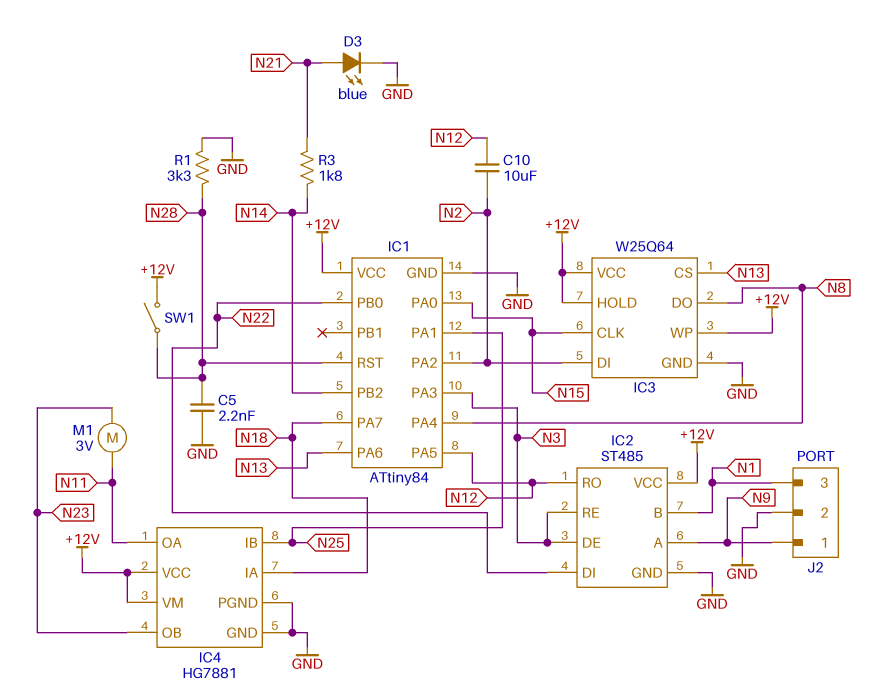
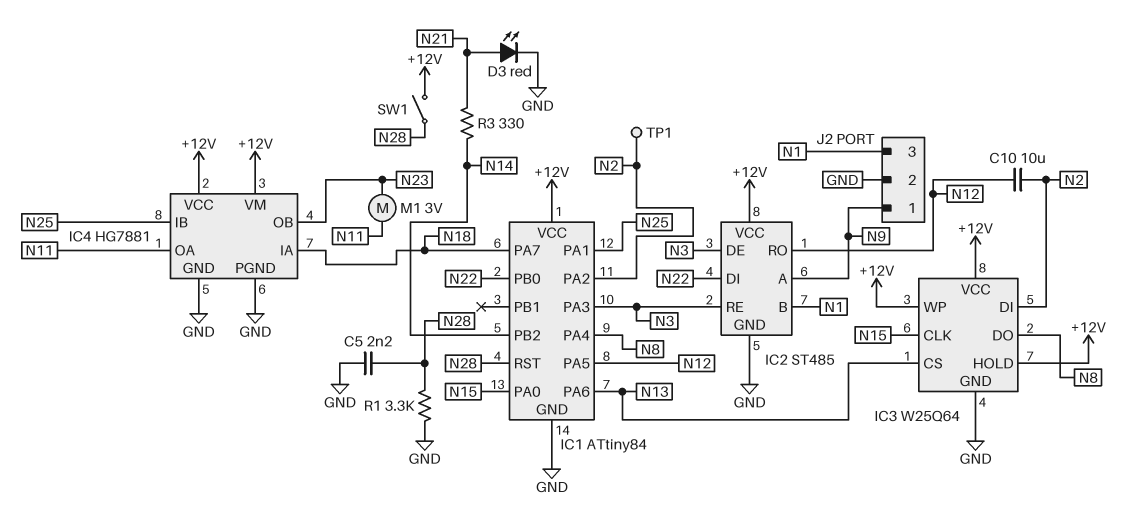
D3: LED blue (A N21, K GND) -> LED red (A N21, K GND)
R3: 1.8k (N14, N21) -> 330 (N14, N21)
TP1: none -> test point (N2)

